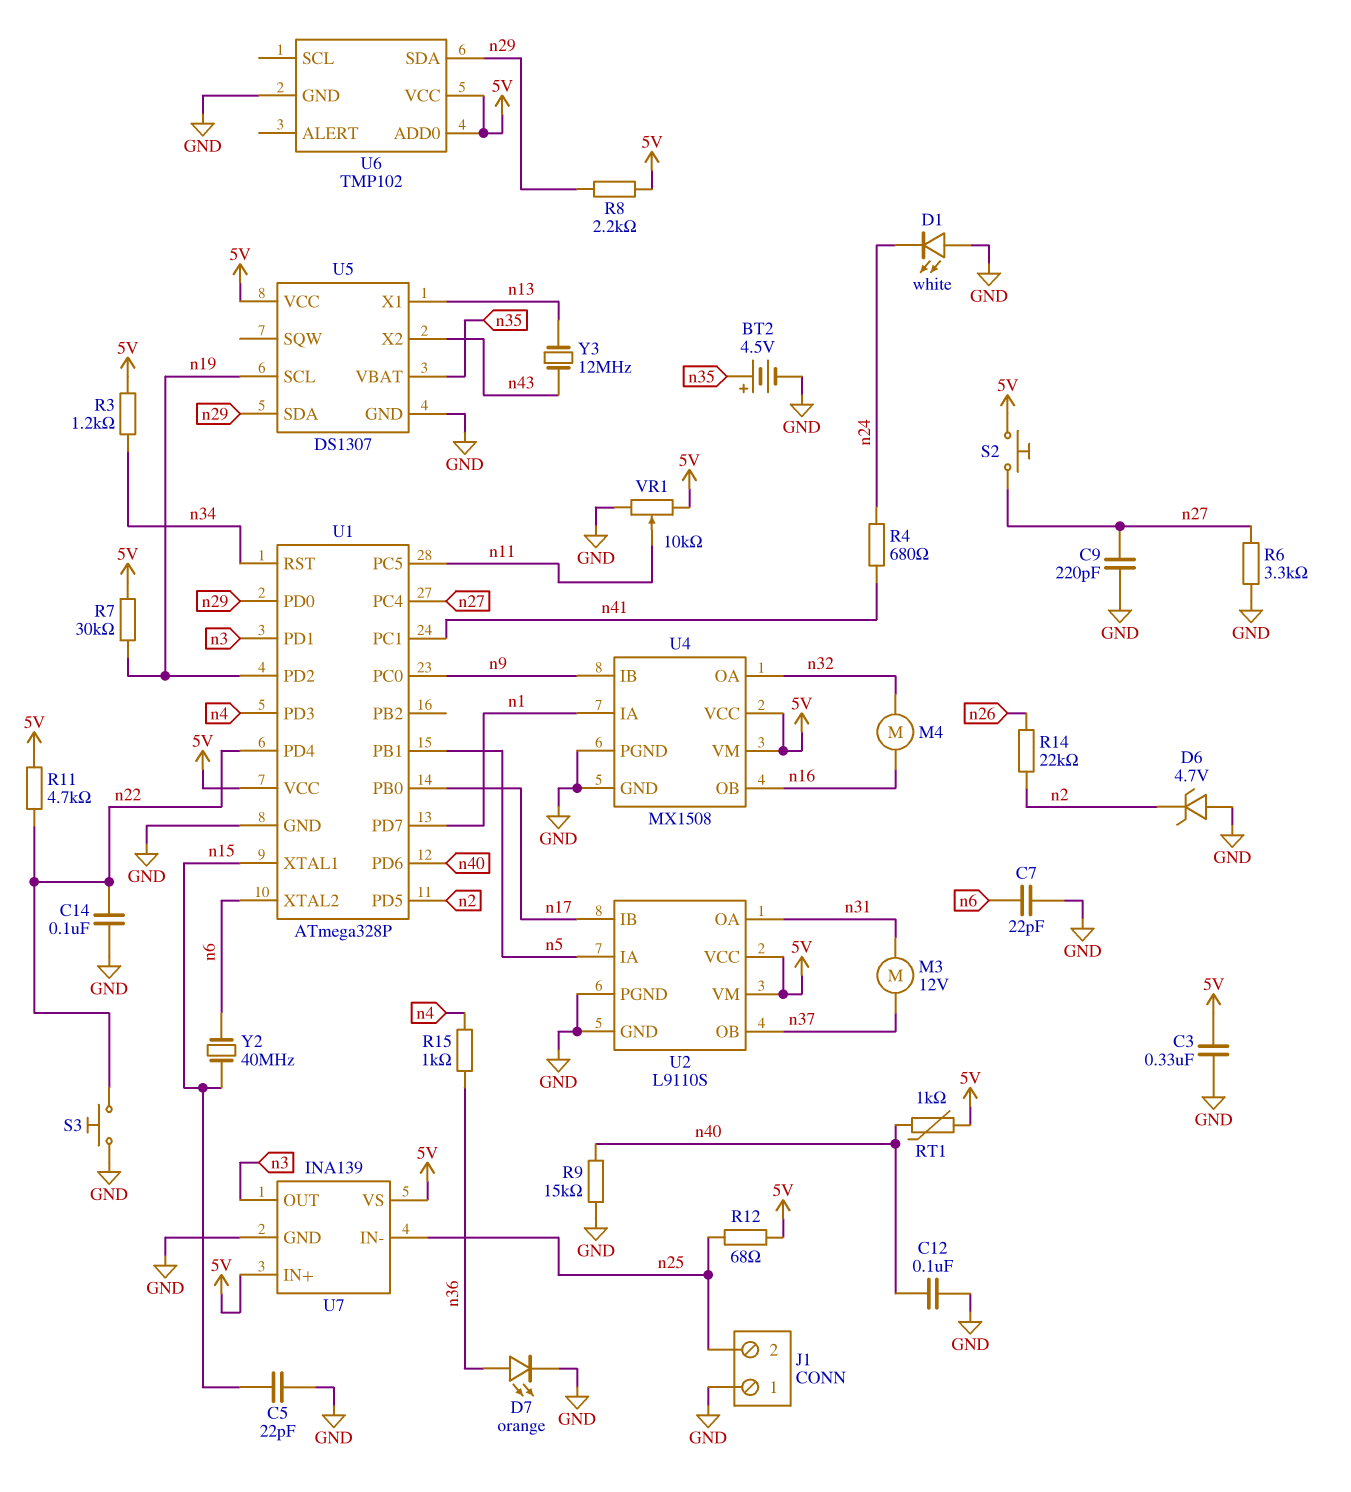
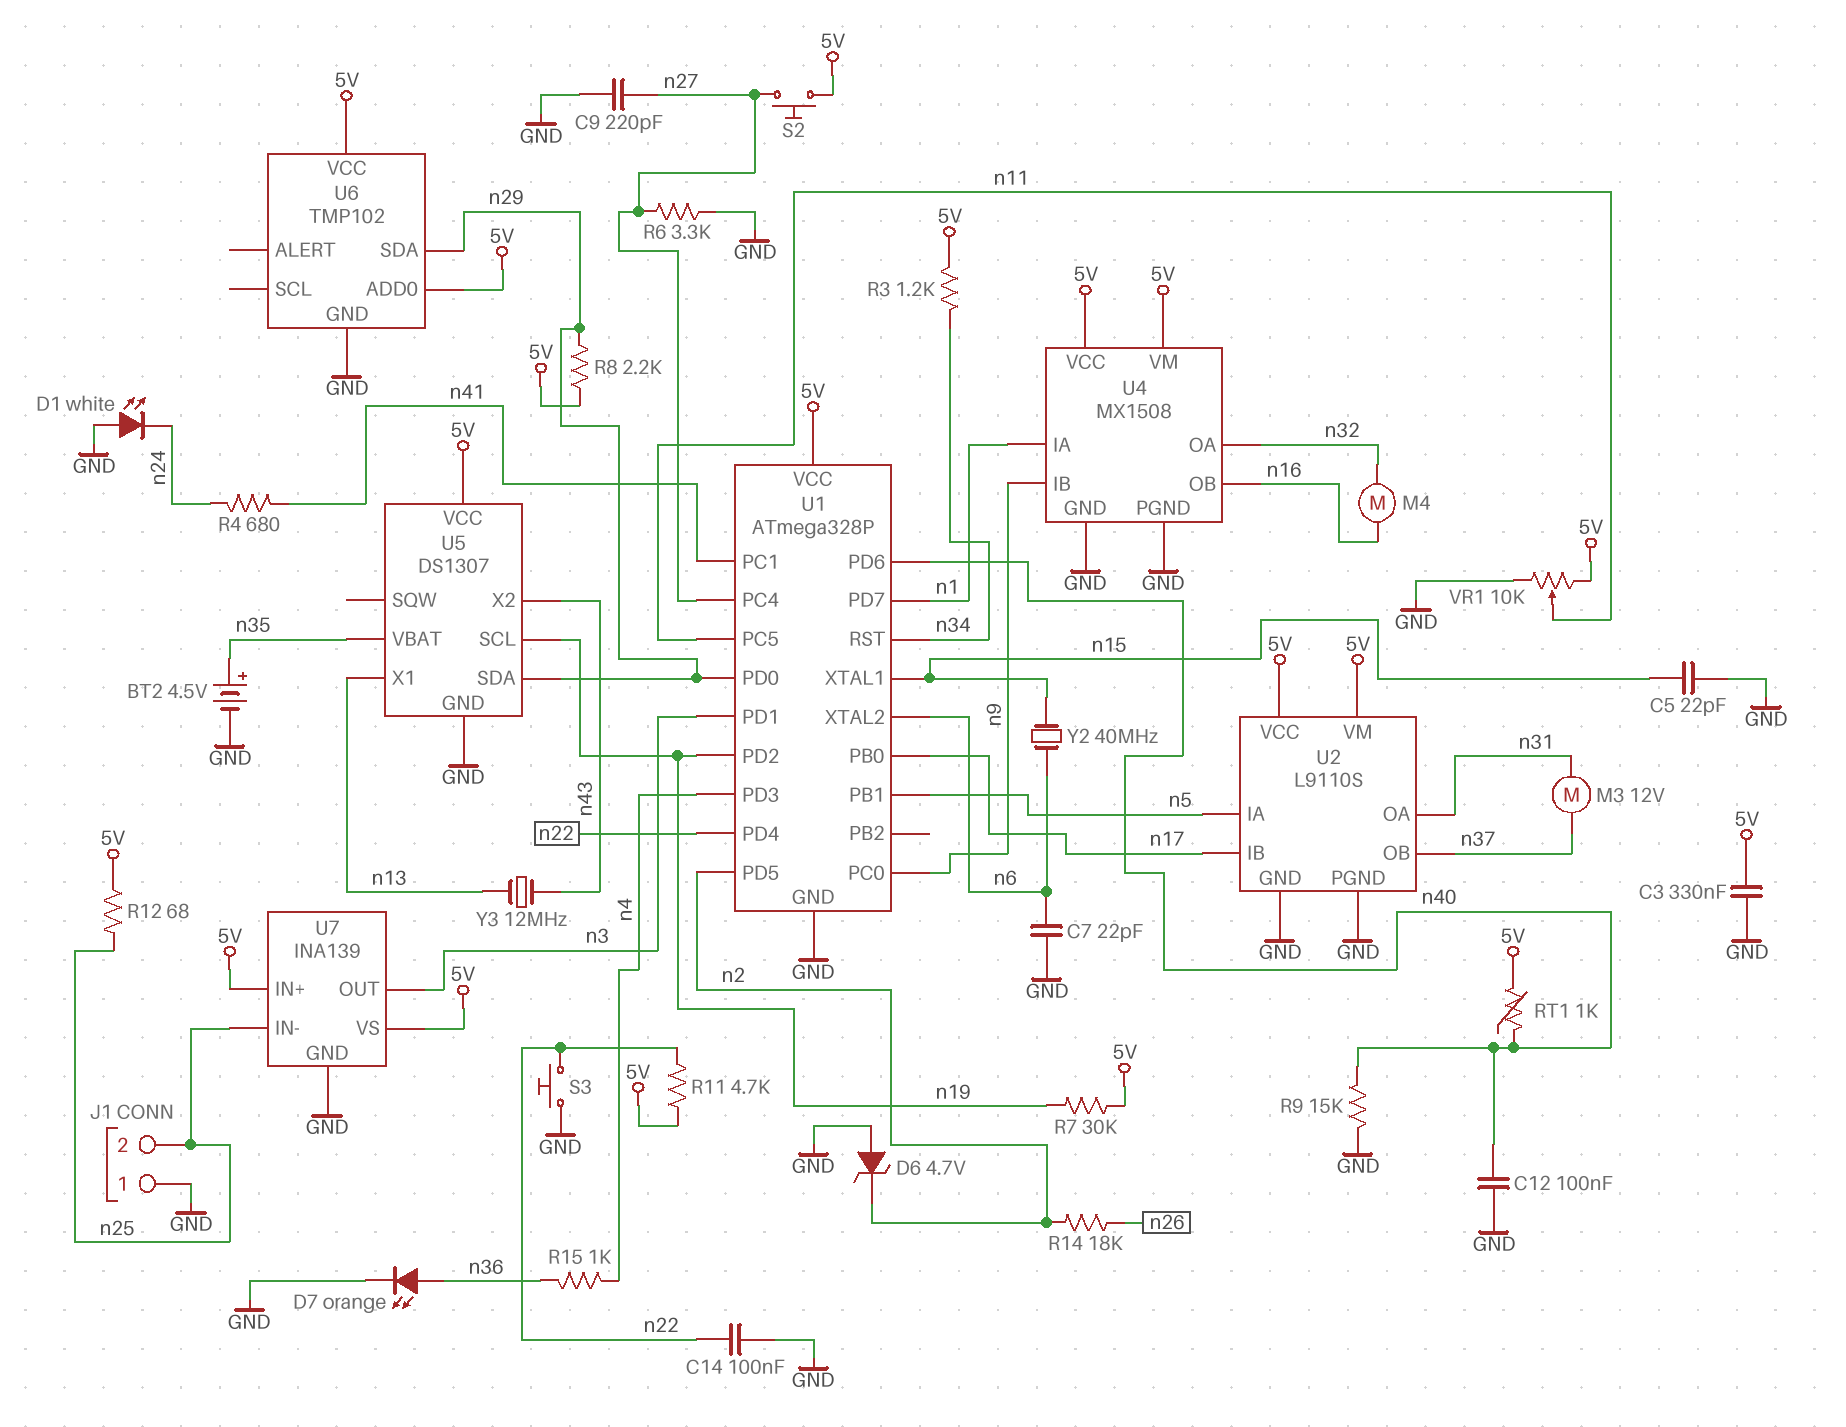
R14: 22k (n2, n26) -> 18k (n2, n26)

